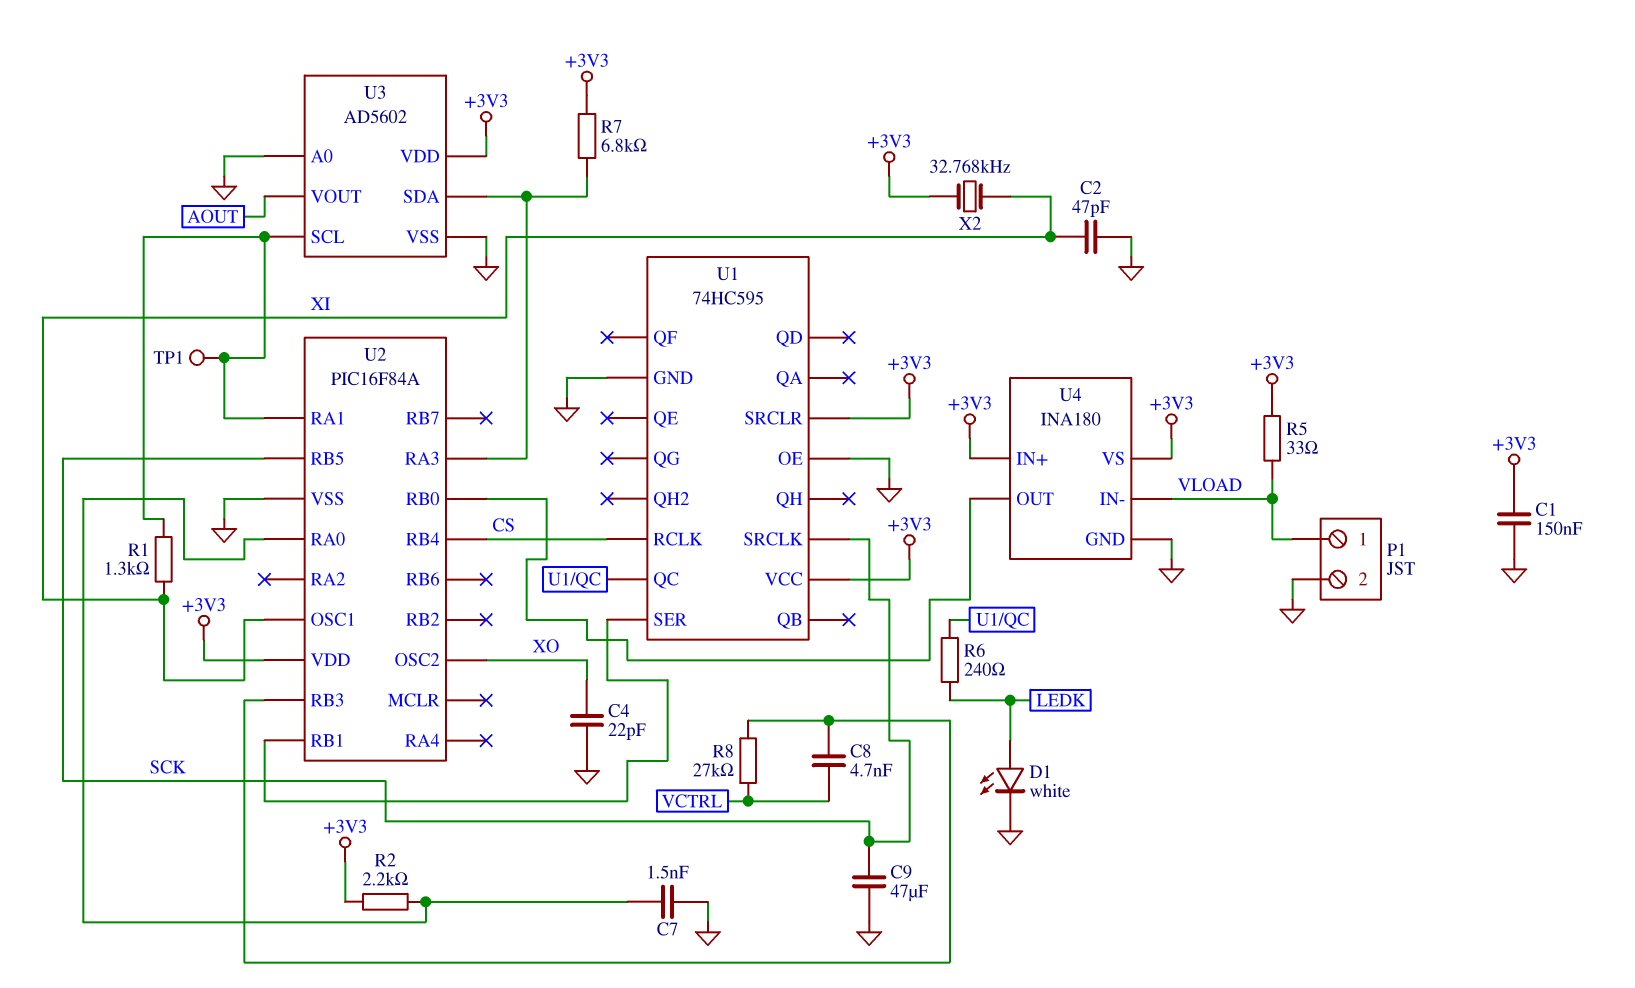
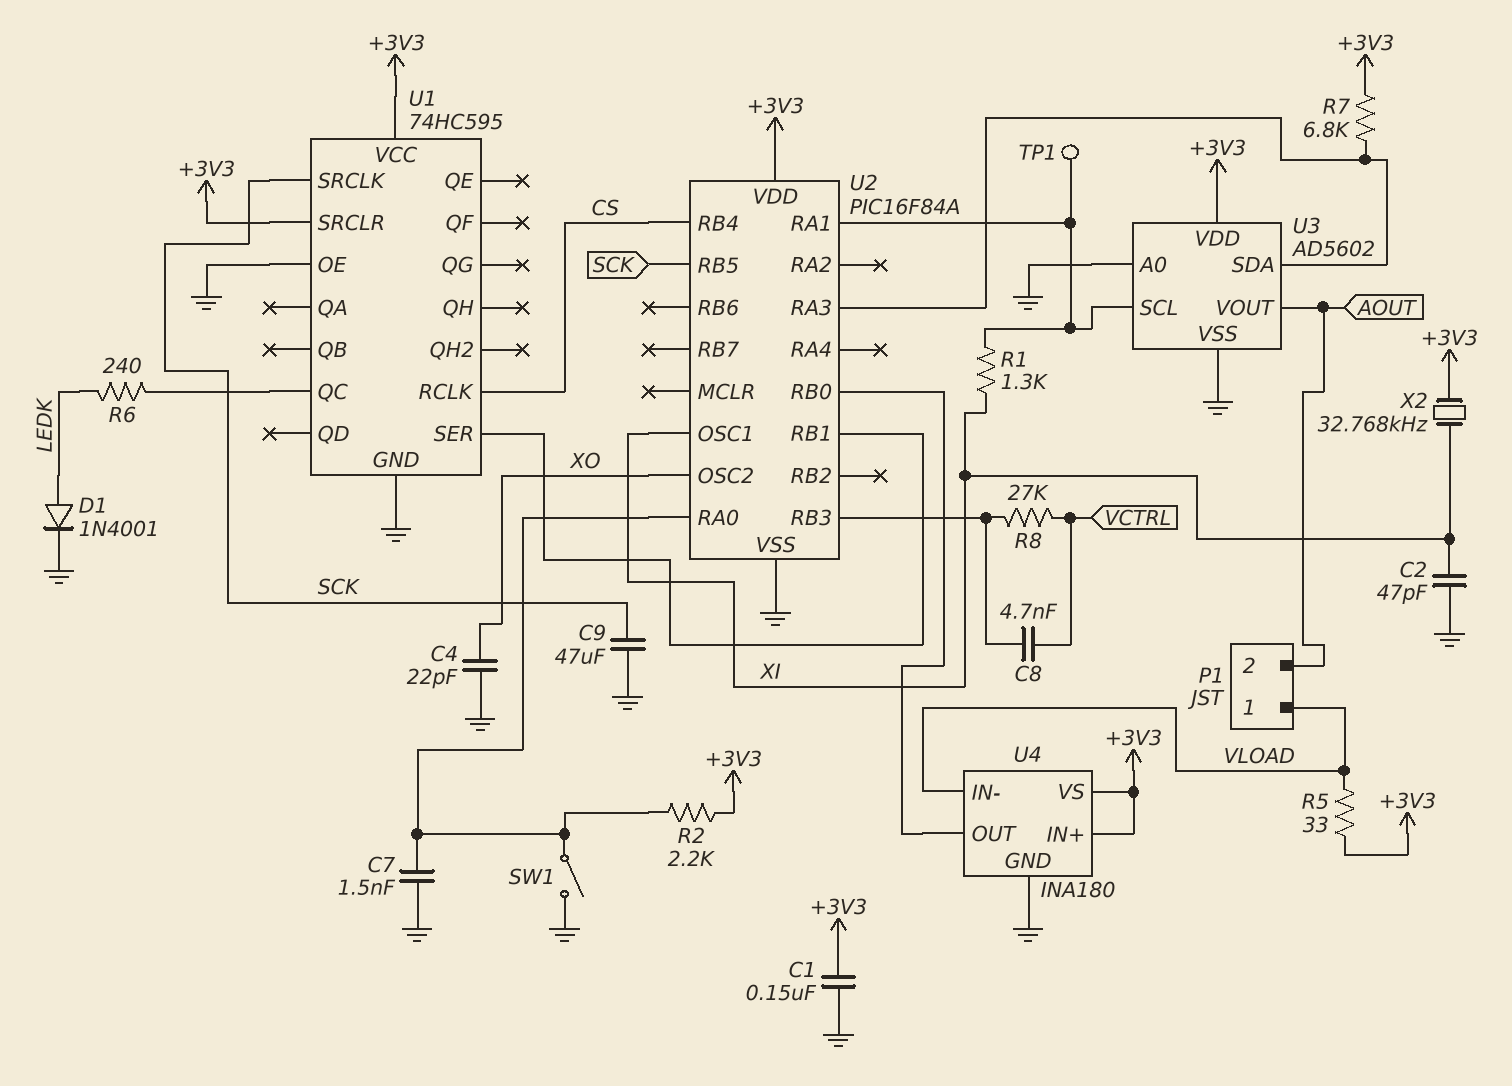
D1: LED white (A LEDK, K GND) -> diode 1N4001 (A LEDK, K GND)
P1 pin 2: GND -> AOUT
SW1: none -> switch (GND, U2/RA0)

